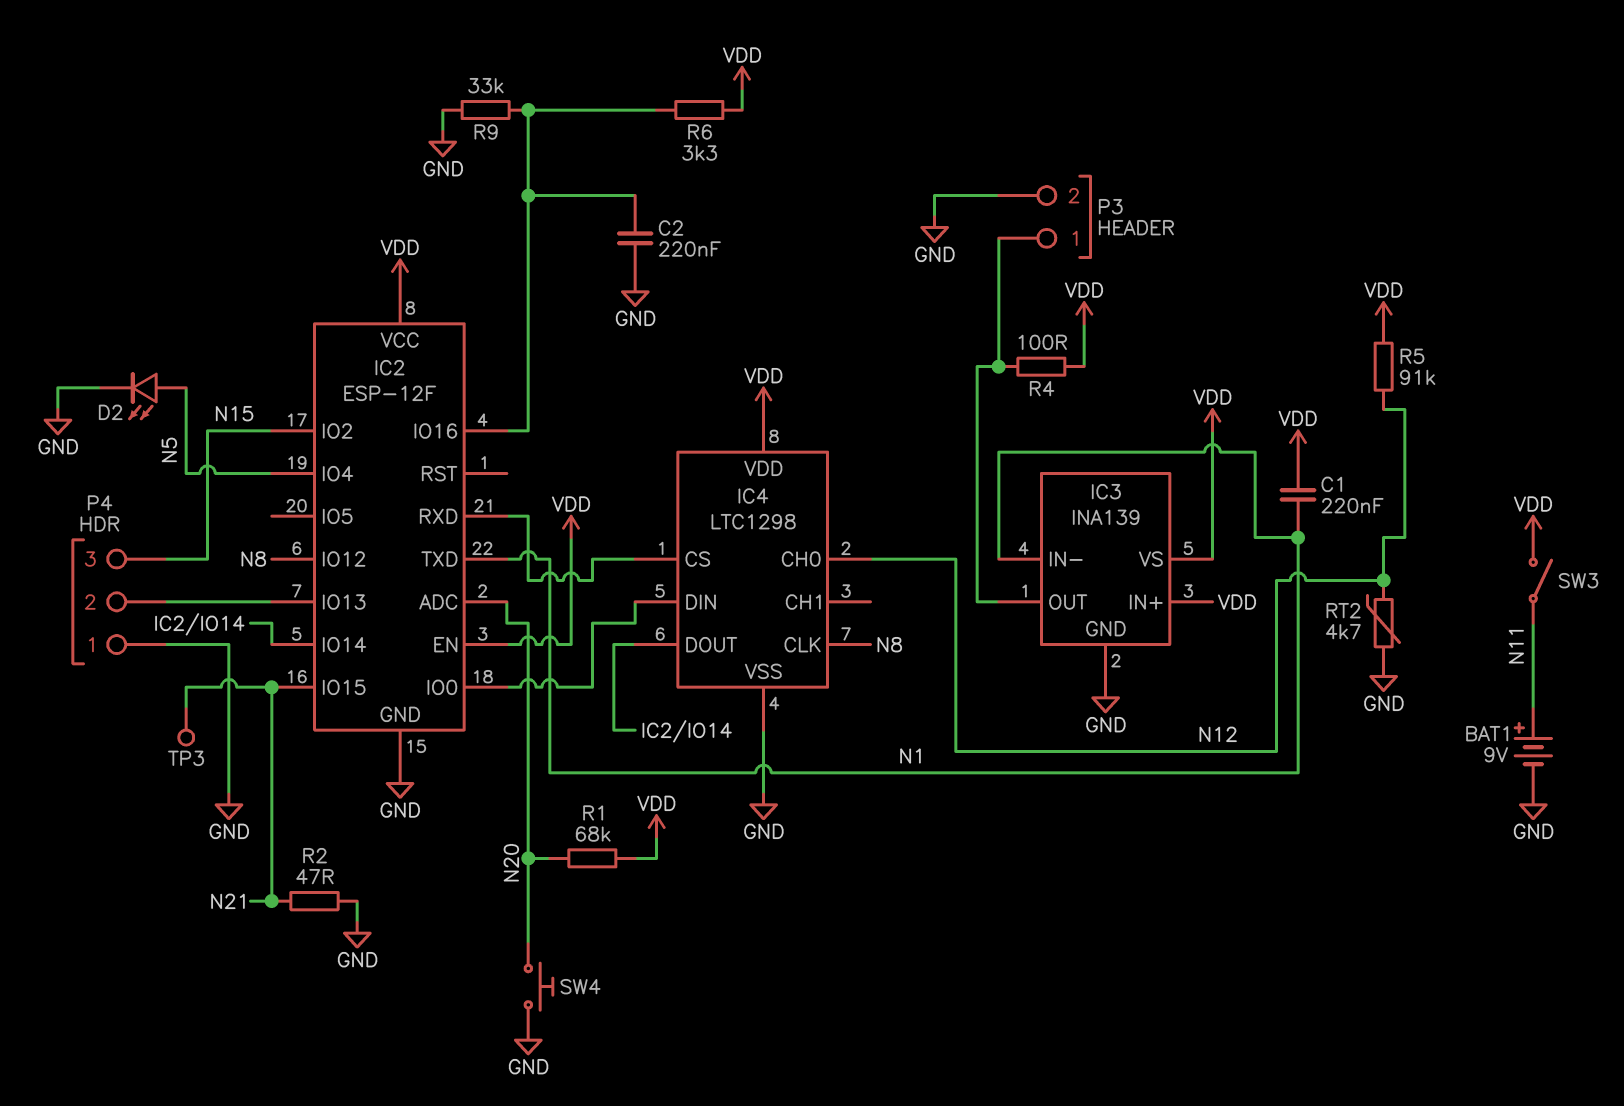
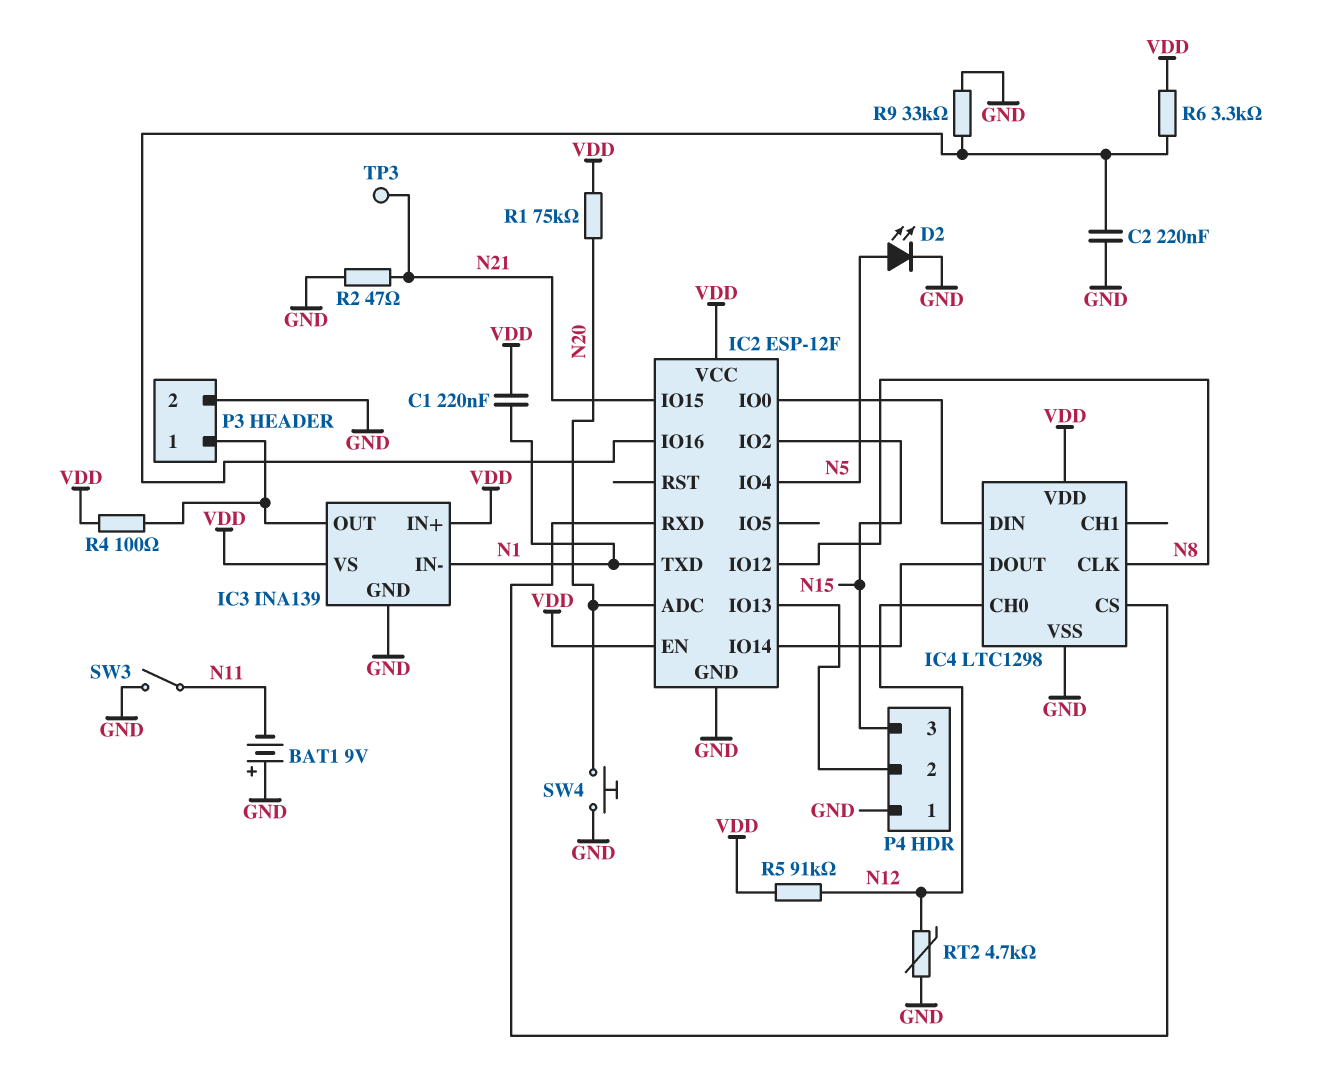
BAT1: 9V (plus N11, minus GND) -> 9V (plus GND, minus N11)
R1: 68k (N20, VDD) -> 75k (N20, VDD)
SW3: switch (N11, VDD) -> switch (GND, N11)

